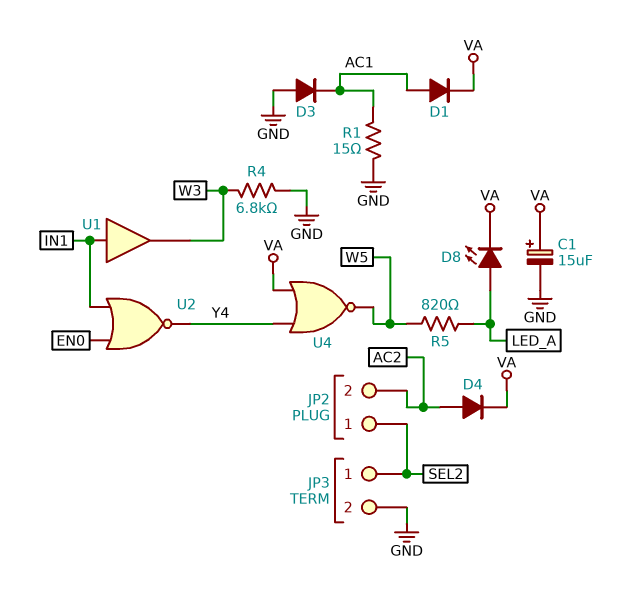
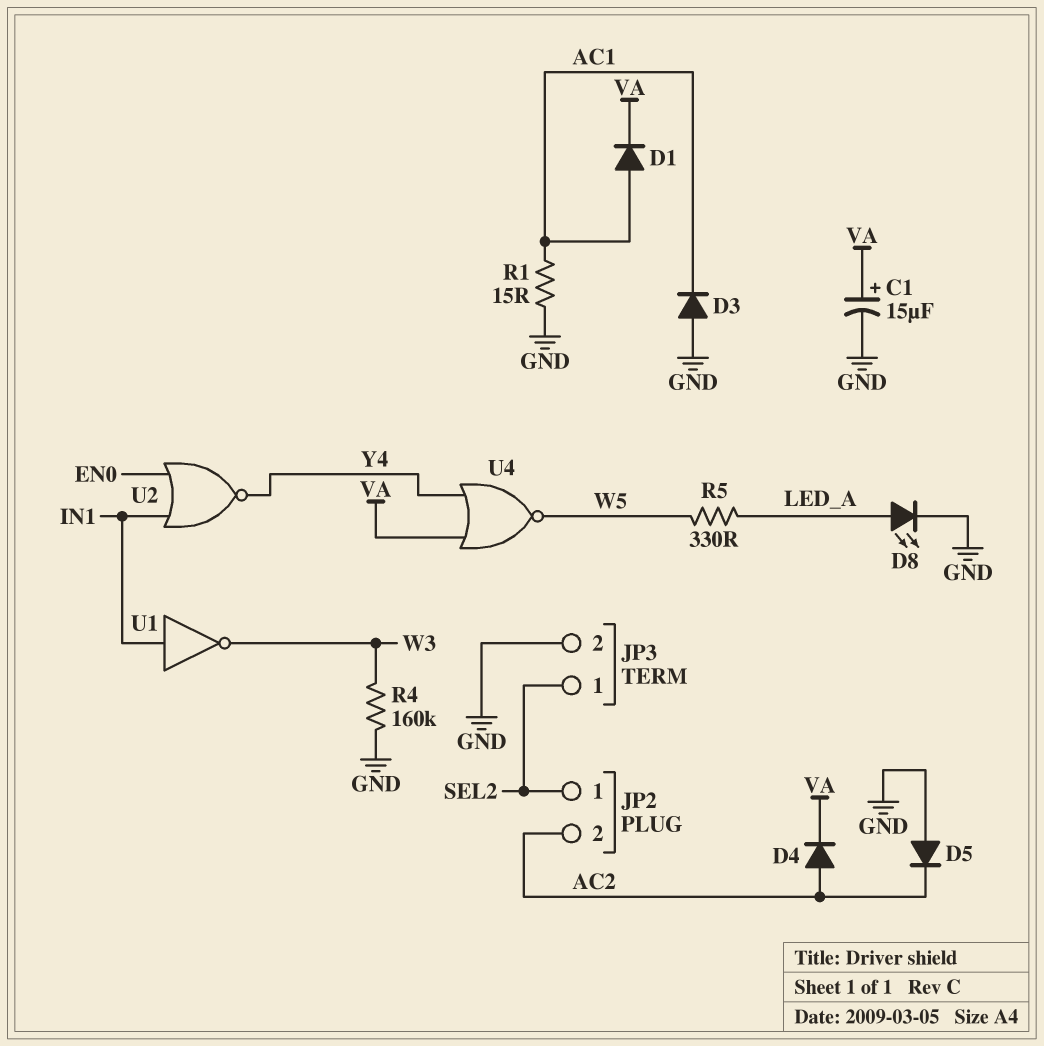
D5: none -> diode (A GND, K AC2)
D8: LED (A LED_A, K VA) -> LED (A LED_A, K GND)
R4: 6.8k (GND, W3) -> 160k (GND, W3)
R5: 820 (LED_A, W5) -> 330 (LED_A, W5)
U1: buffer (in IN1, out W3) -> NOT (in IN1, out W3)

